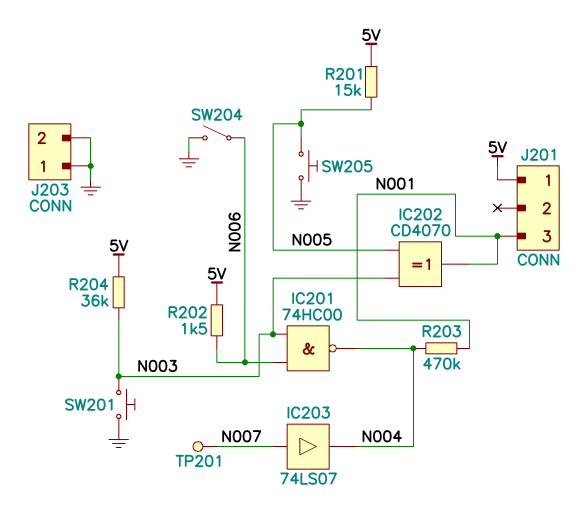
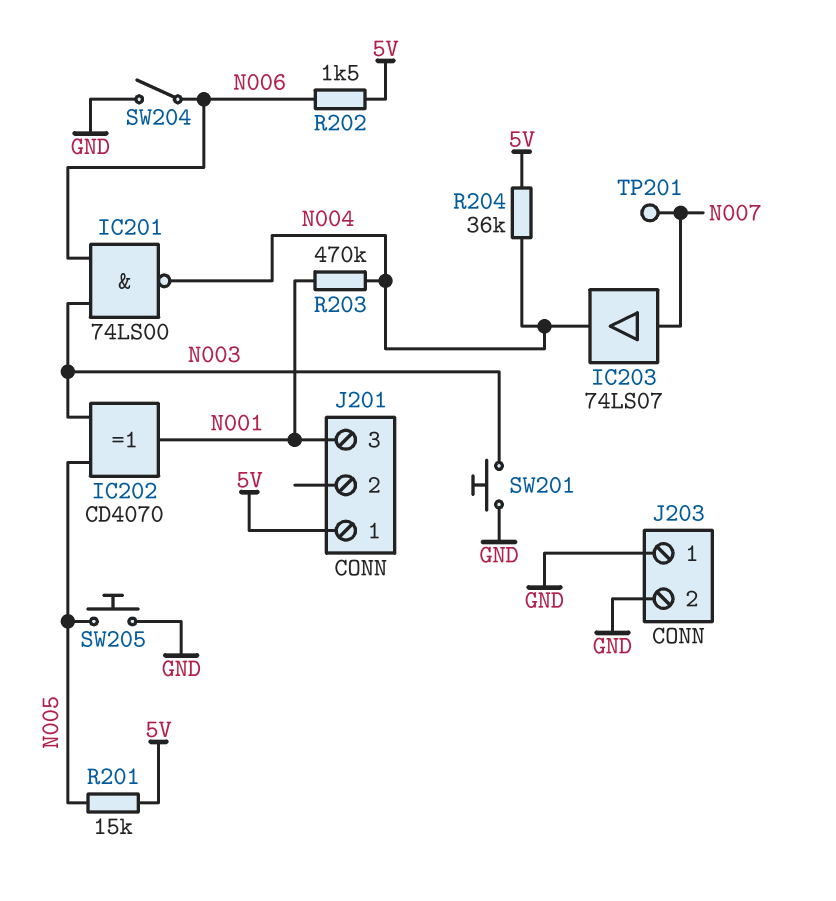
IC201: NAND 74HC00 (in N003, in N006, out N004) -> NAND 74LS00 (in N003, in N006, out N004)
R204: 36k (5V, N003) -> 36k (5V, N004)

